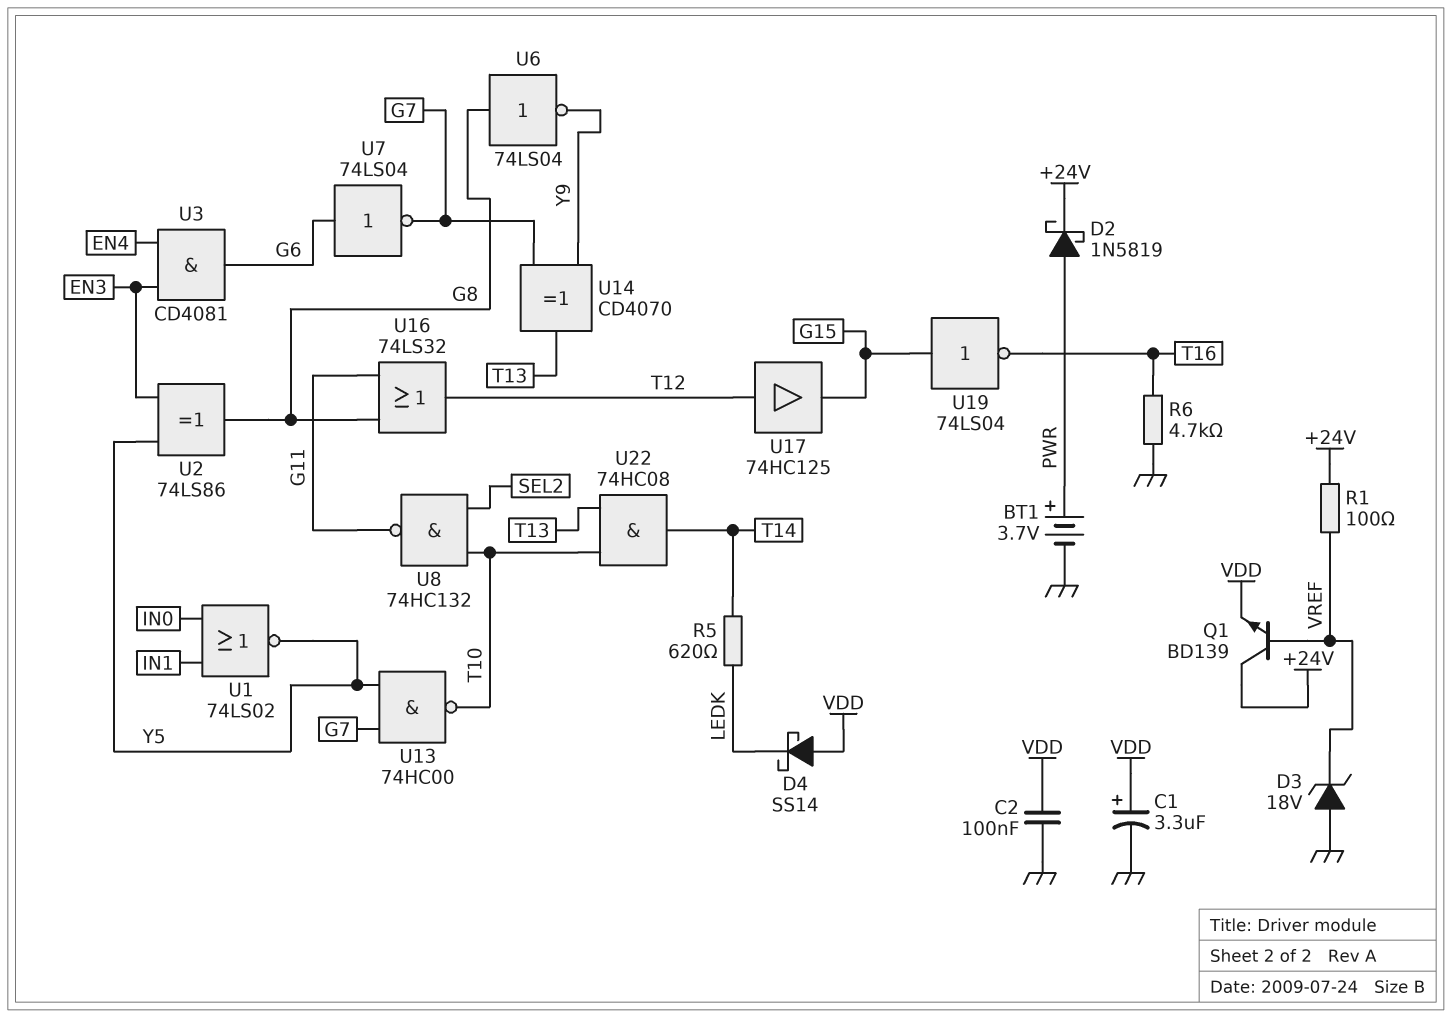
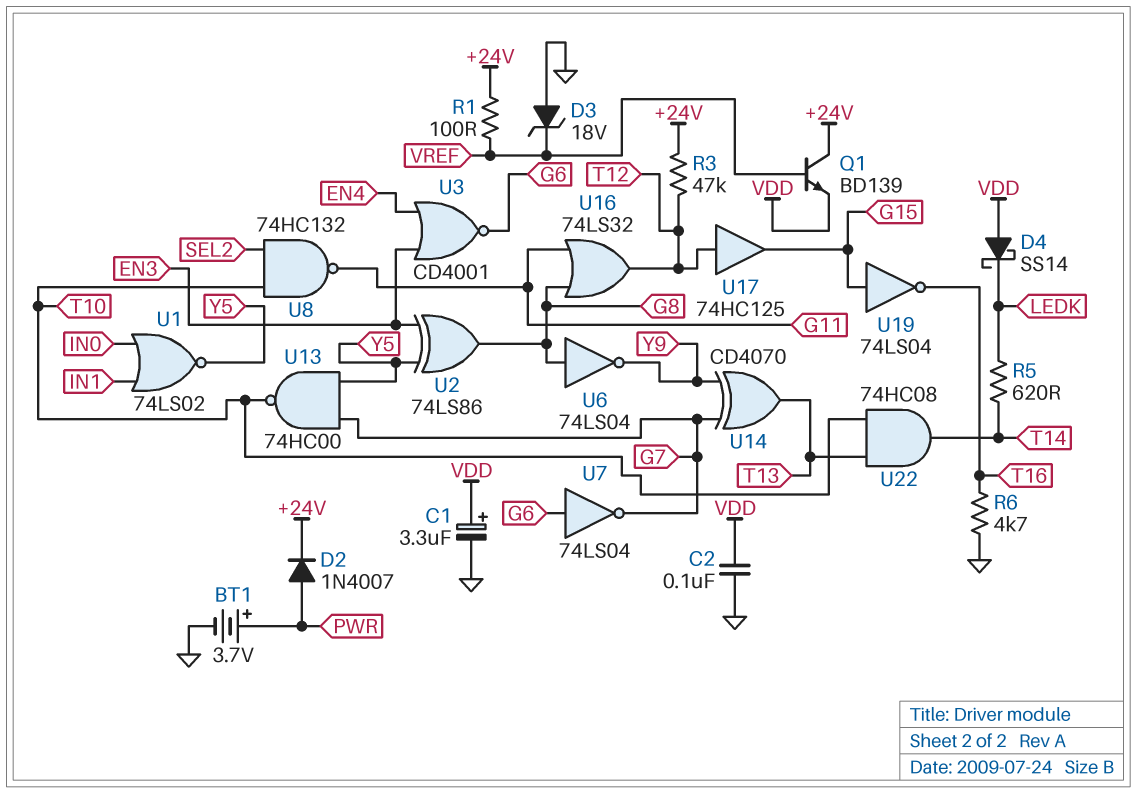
D2: schottky 1N5819 (A PWR, K +24V) -> diode 1N4007 (A PWR, K +24V)
R3: none -> 47k (+24V, T12)
U3: AND CD4081 (in EN3, in EN4, out G6) -> NOR CD4001 (in EN3, in EN4, out G6)

